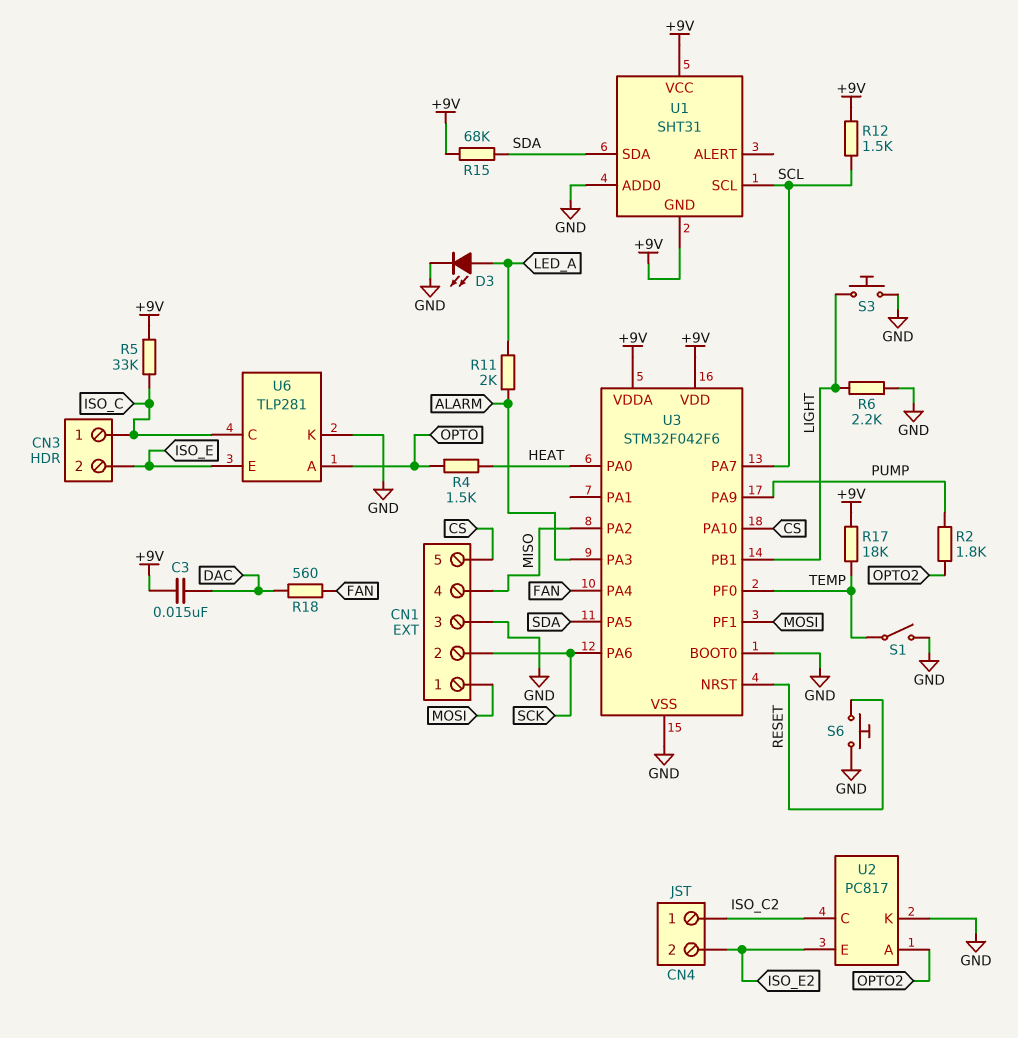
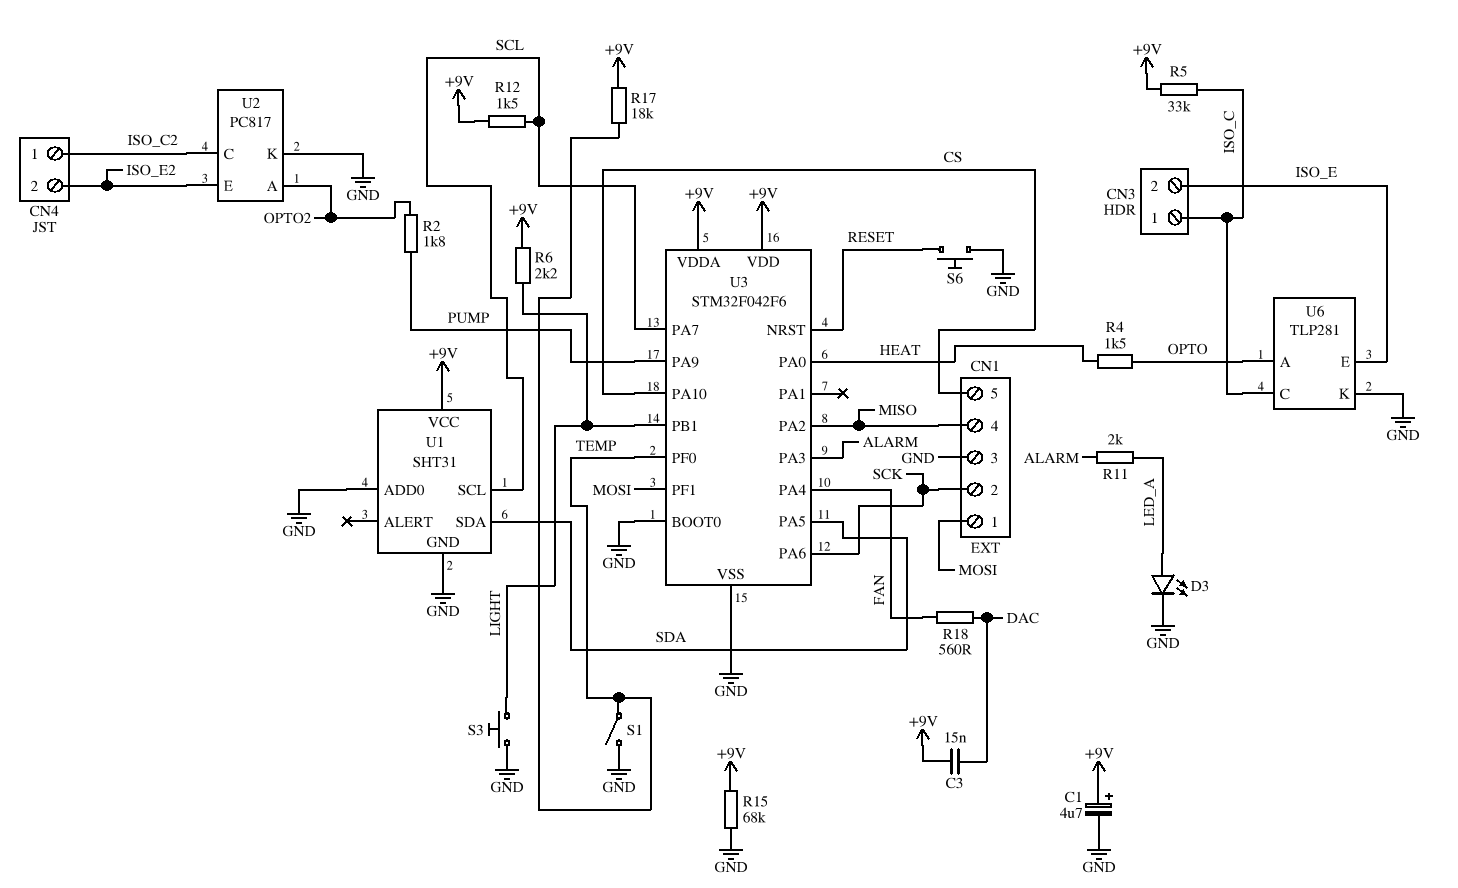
C1: none -> 4.7uF (plus +9V, minus GND)
R6: 2.2k (GND, LIGHT) -> 2.2k (+9V, LIGHT)
R15: 68k (+9V, SDA) -> 68k (+9V, GND)
U1 pin GND: +9V -> GND

